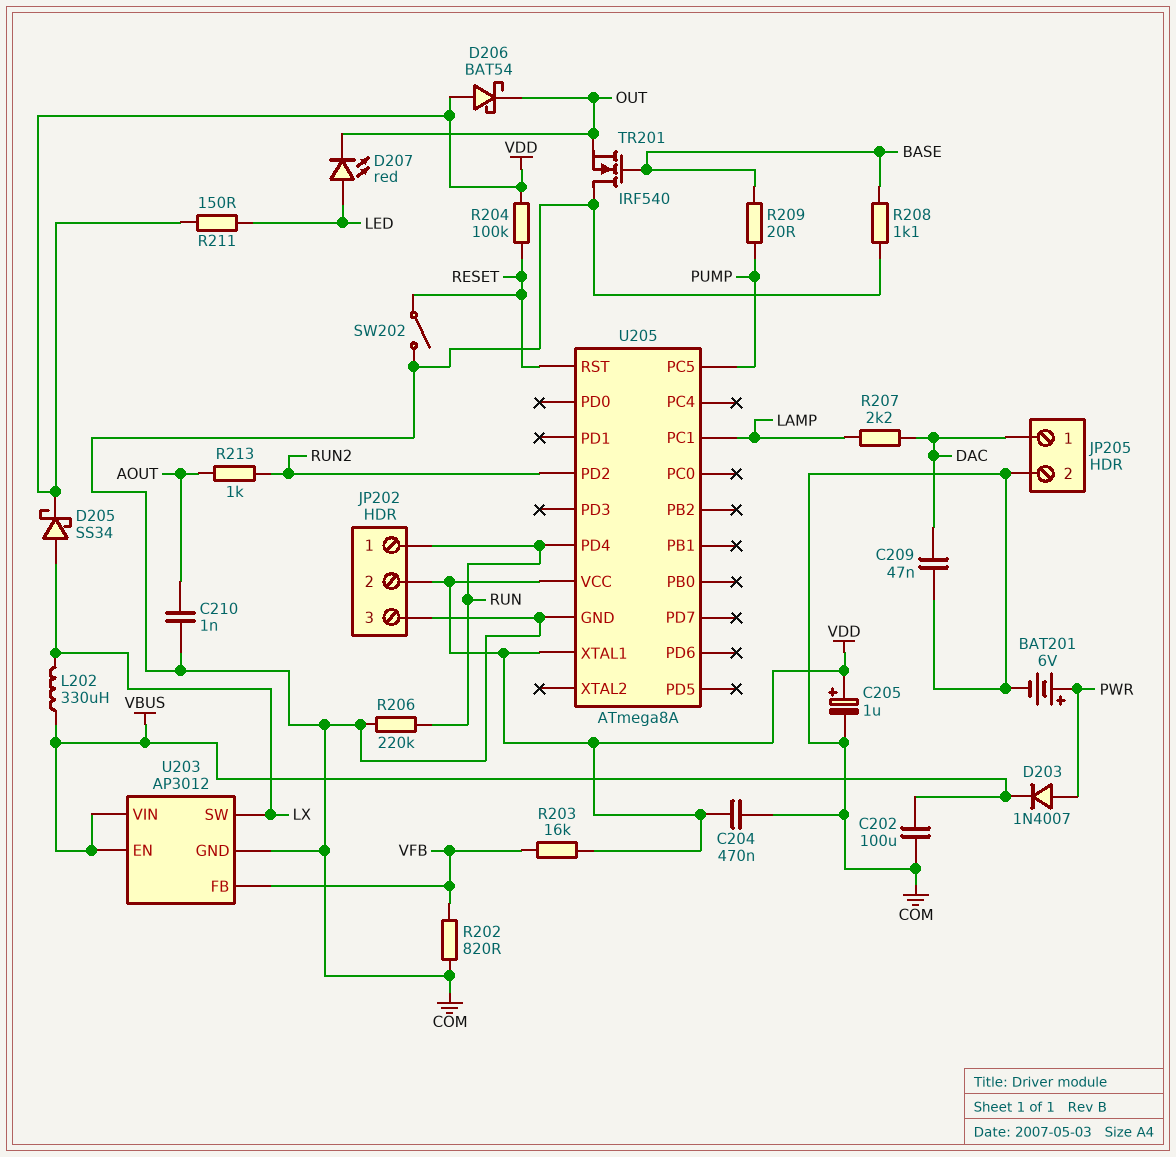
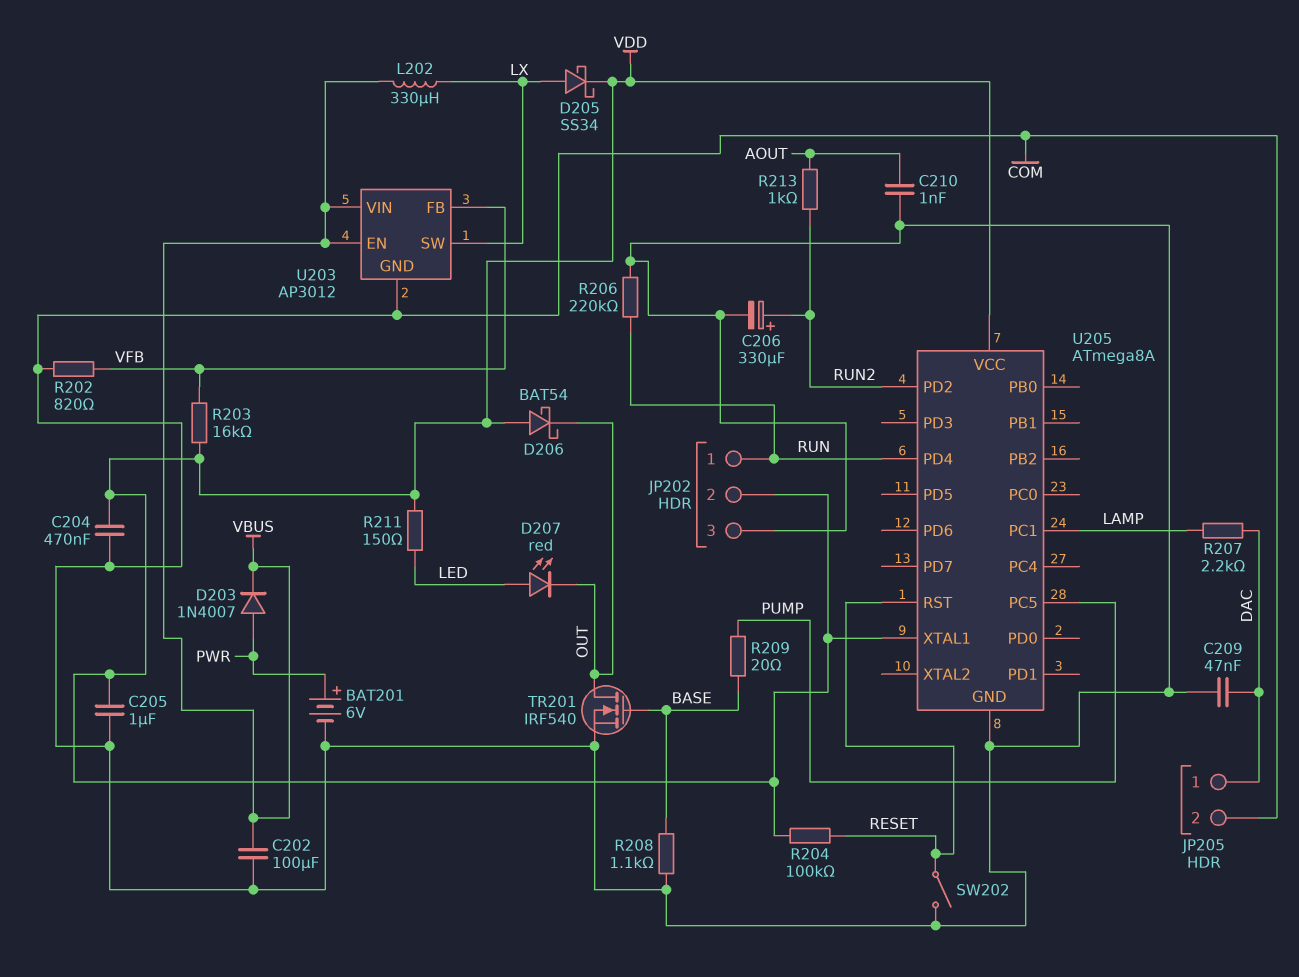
C205: 1uF (plus VDD, minus COM) -> 1uF (COM, VDD)
C206: none -> 330uF (plus RUN2, minus COM)
TR201: NMOS IRF540 (G BASE, D COM, S OUT) -> NMOS IRF540 (G BASE, D OUT, S COM)

